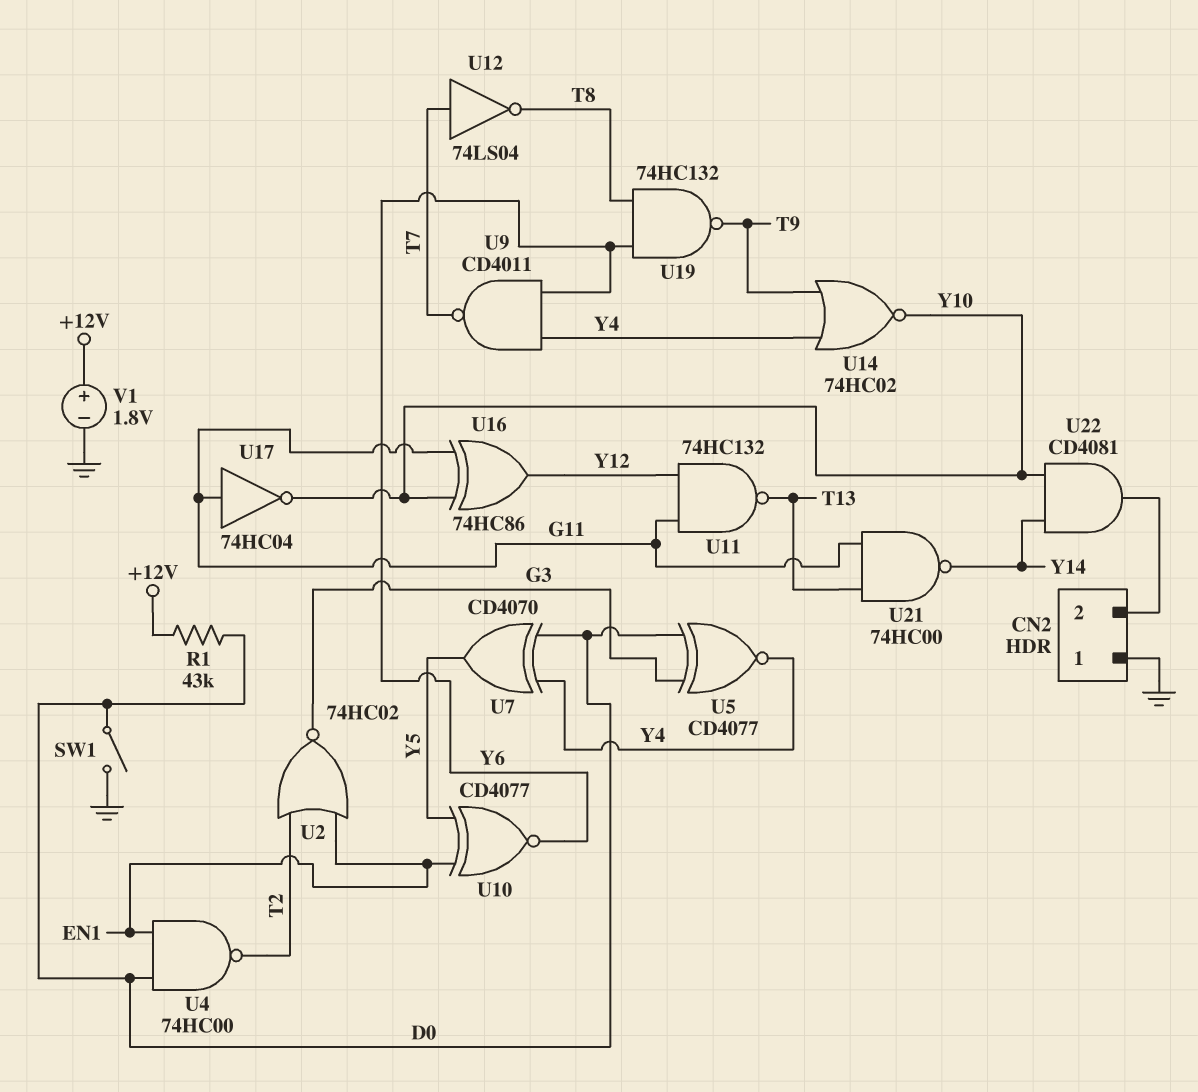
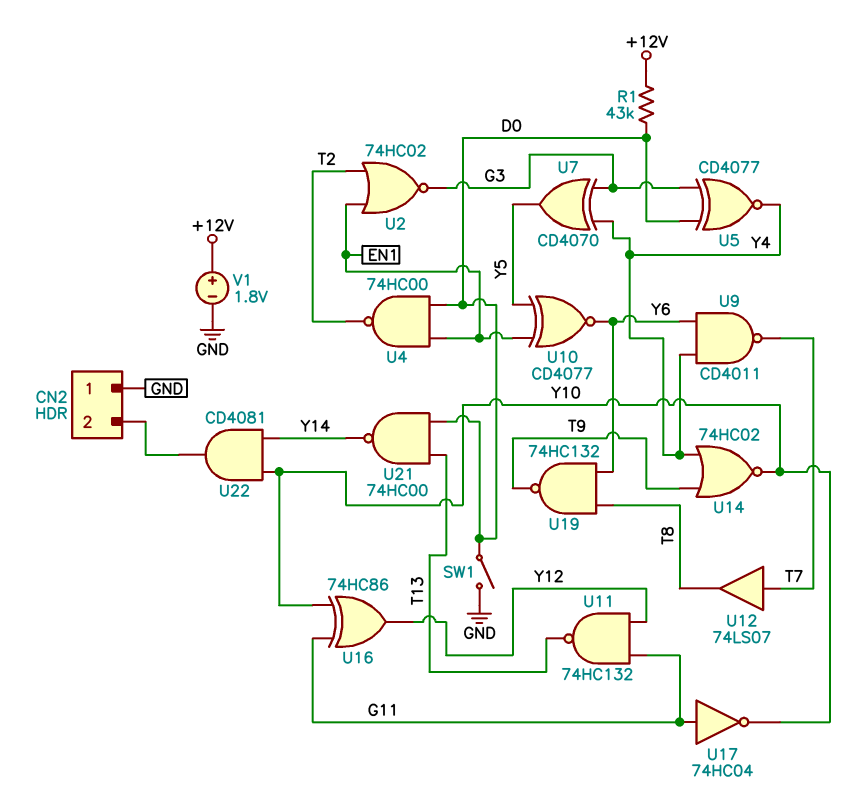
U7: XOR CD4070 (in D0, in Y4, out Y5) -> XOR CD4070 (in G3, in Y4, out Y5)
U12: NOT 74LS04 (in T7, out T8) -> buffer 74LS07 (in T7, out T8)
U21: NAND 74HC00 (in G11, in T13, out Y14) -> NAND 74HC00 (in D0, in T13, out Y14)

